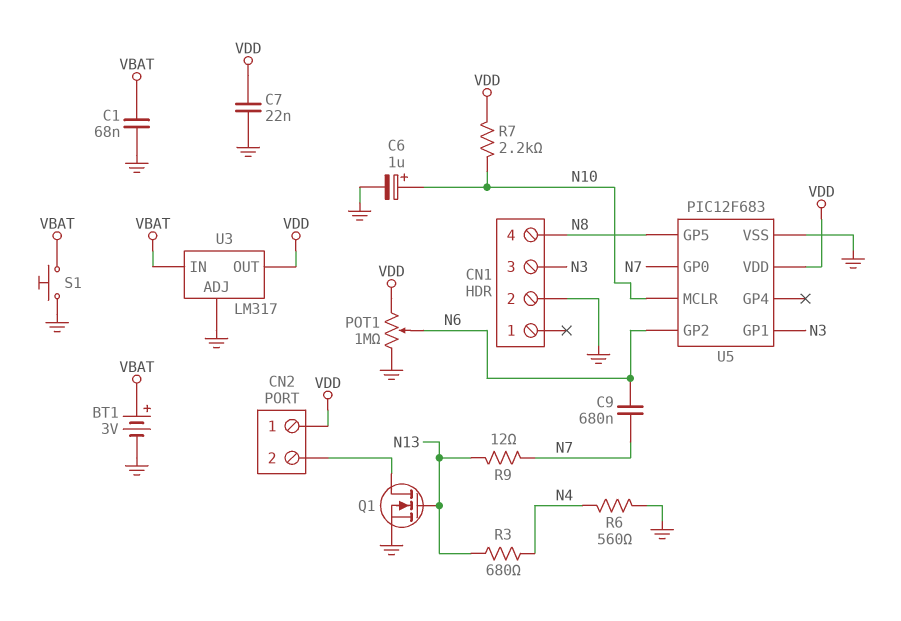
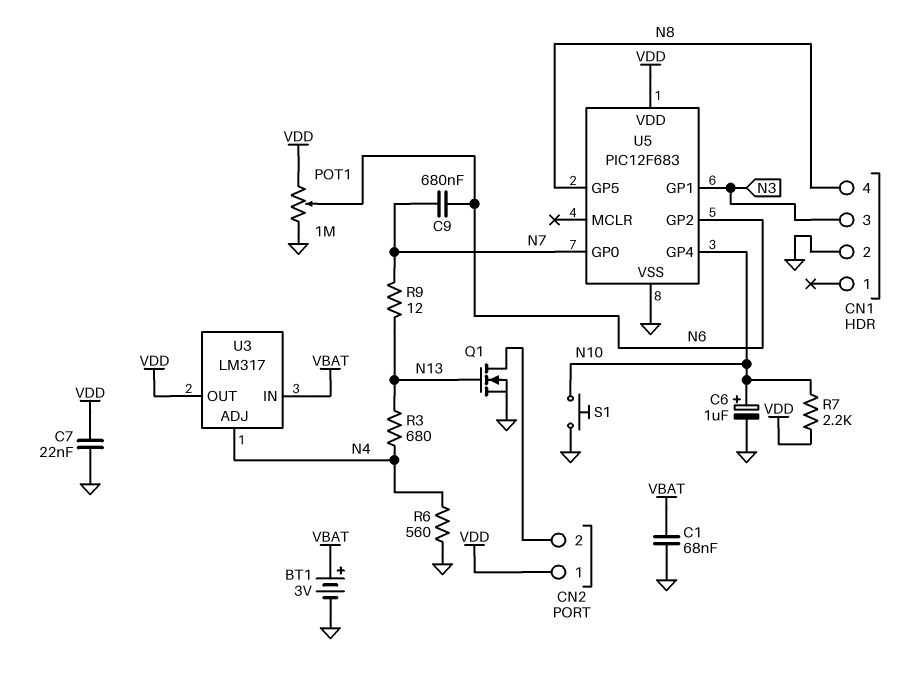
S1: button (GND, VBAT) -> button (GND, N10)
U3 pin ADJ: GND -> N4
U5 pin GP4: none -> N10
U5 pin MCLR: N10 -> none

